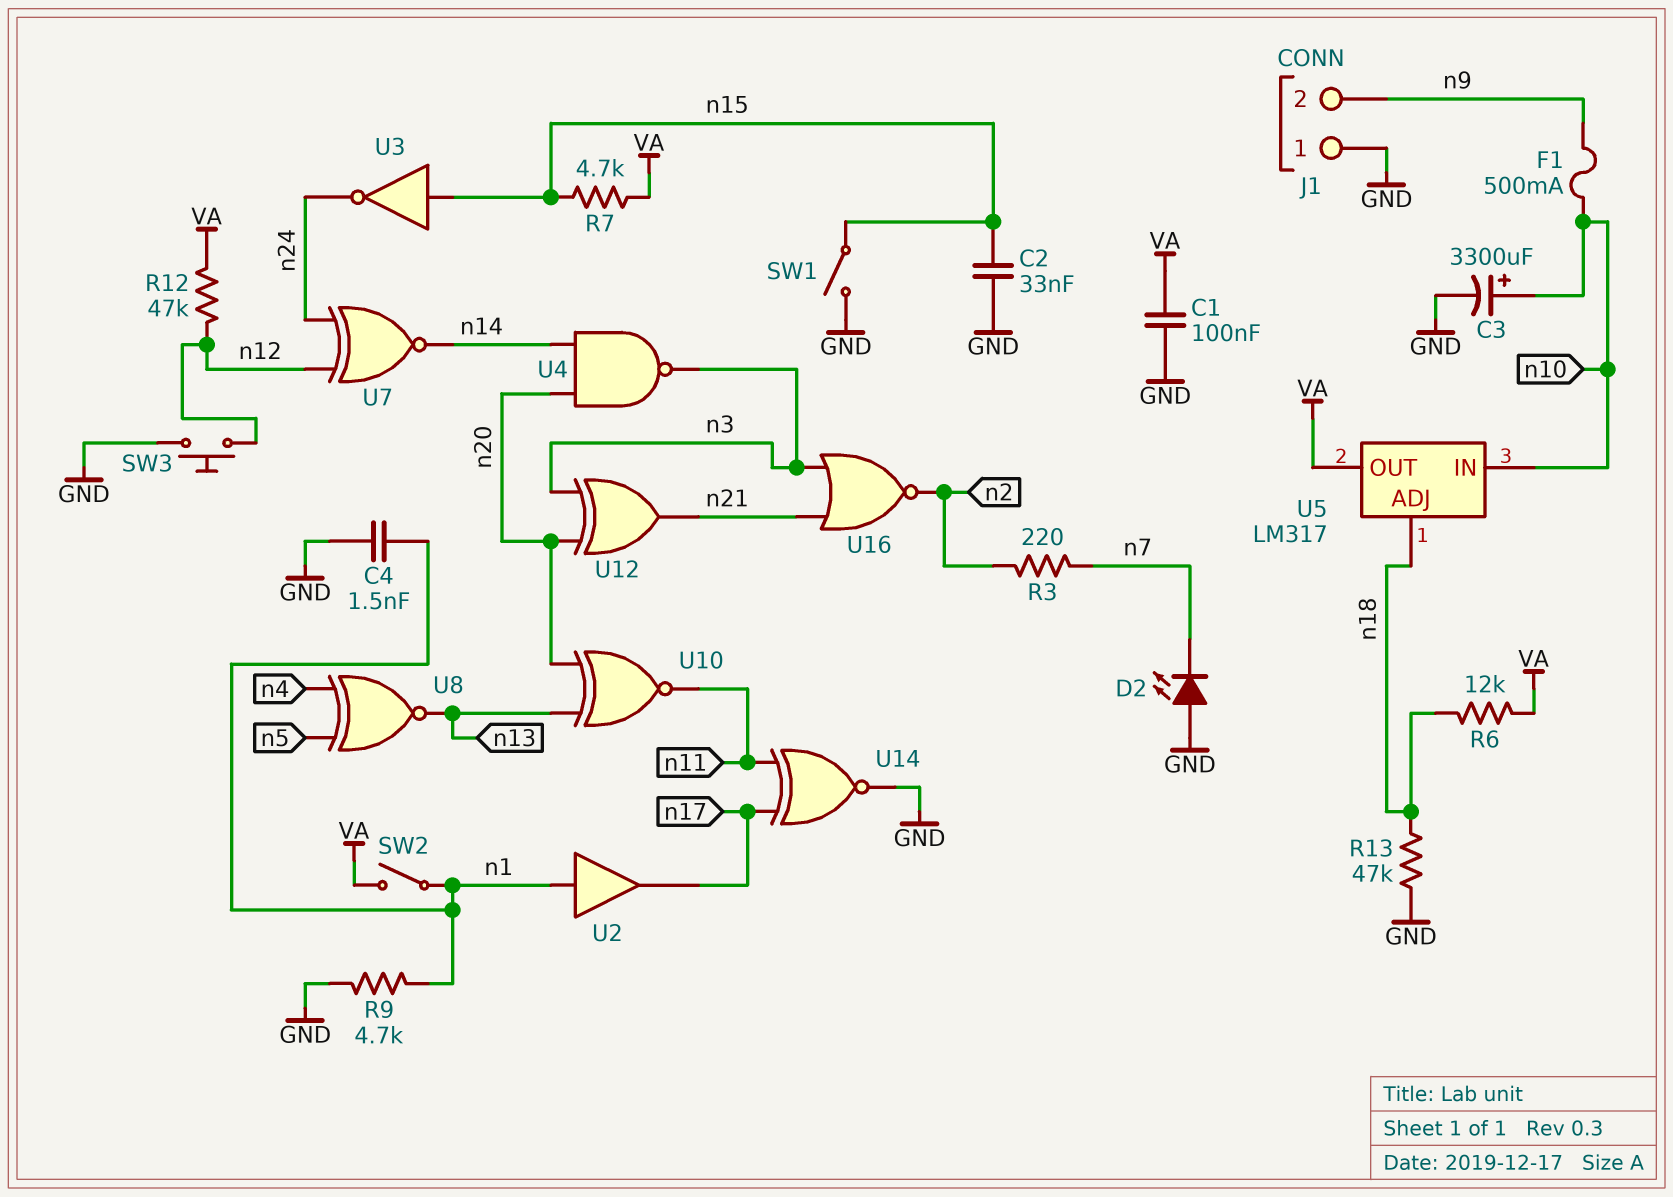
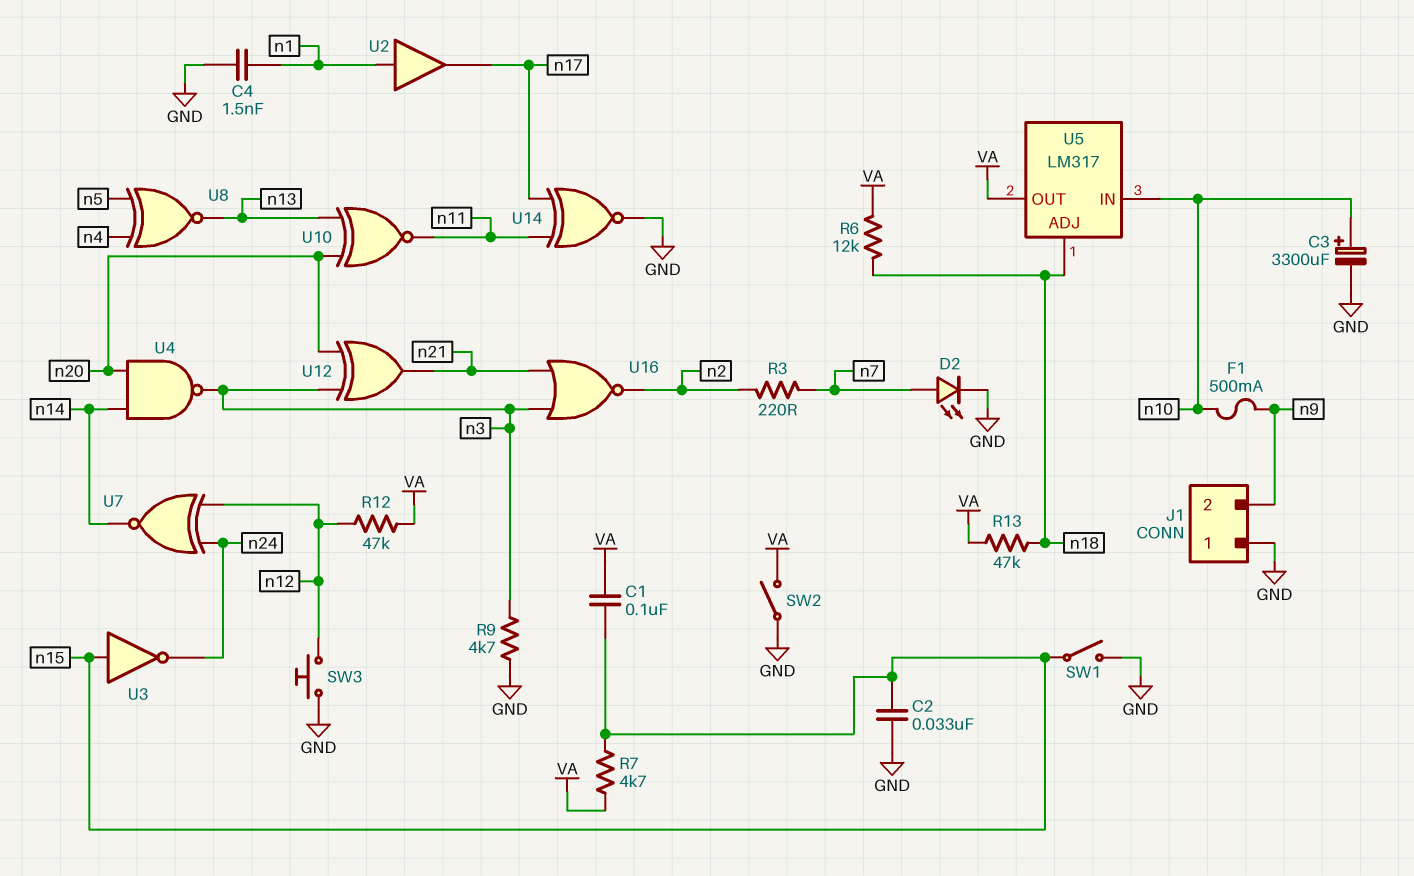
C1: 100nF (GND, VA) -> 100nF (VA, n15)
D2: LED (A GND, K n7) -> LED (A n7, K GND)
R9: 4.7k (GND, n1) -> 4.7k (GND, n3)
R13: 47k (GND, n18) -> 47k (VA, n18)
SW2: switch (VA, n1) -> switch (GND, VA)

